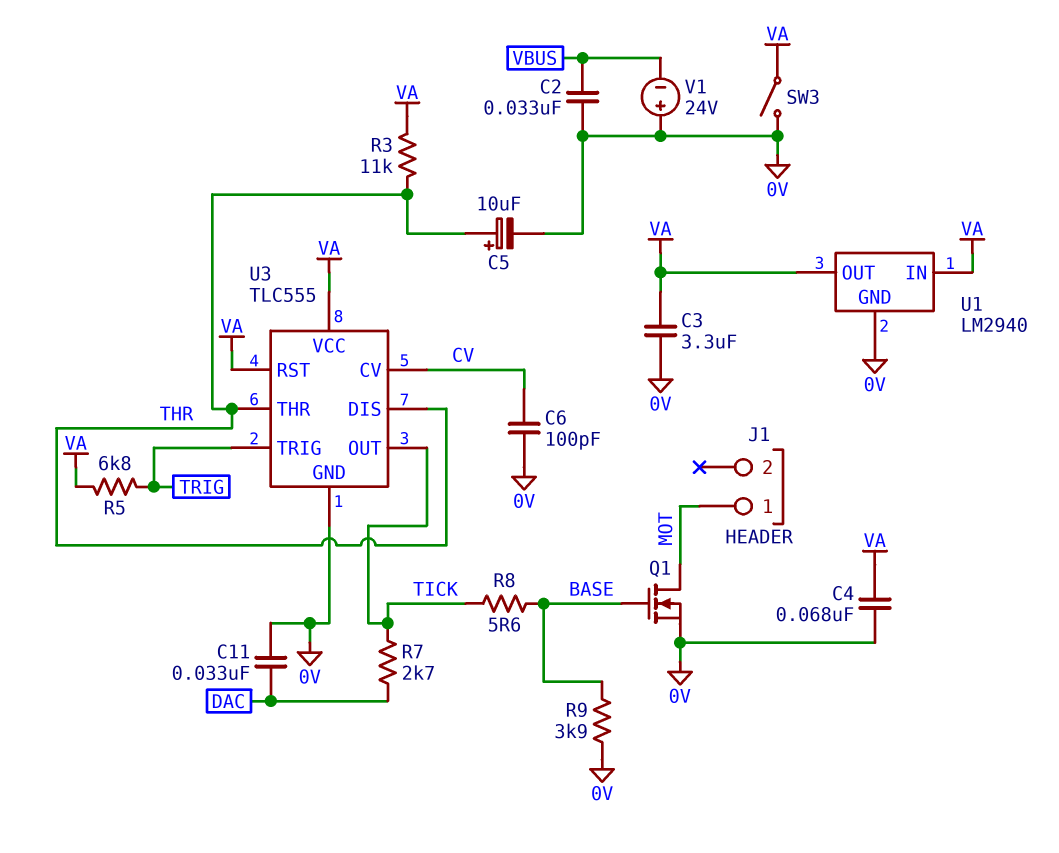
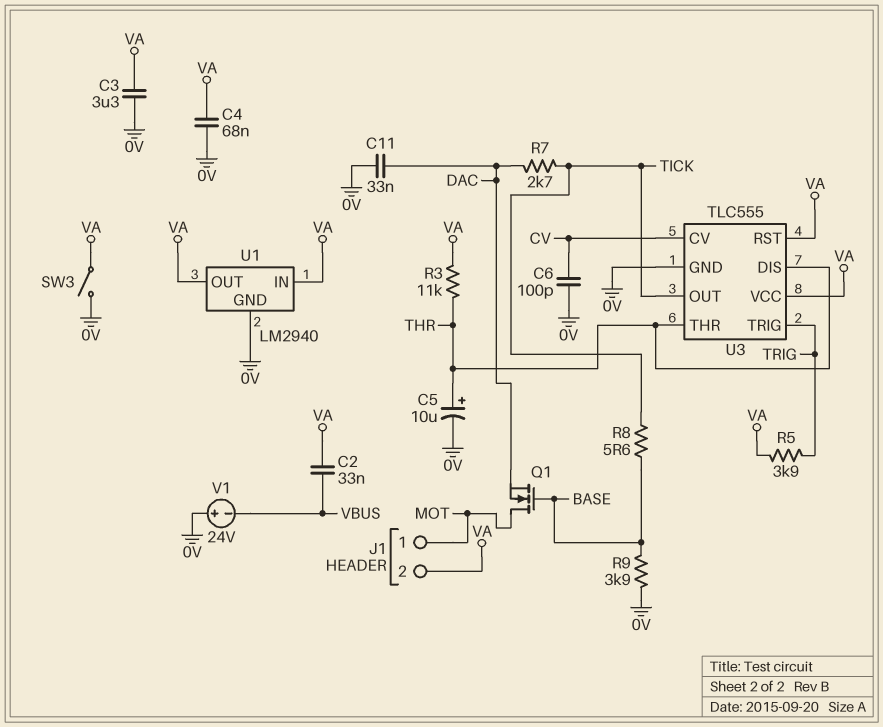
C2: 33nF (0V, VBUS) -> 33nF (VA, VBUS)
J1 pin 2: none -> VA
Q1: NMOS (G BASE, D MOT, S 0V) -> NMOS (G BASE, D MOT, S DAC)
R5: 6.8k (TRIG, VA) -> 3.9k (TRIG, VA)

